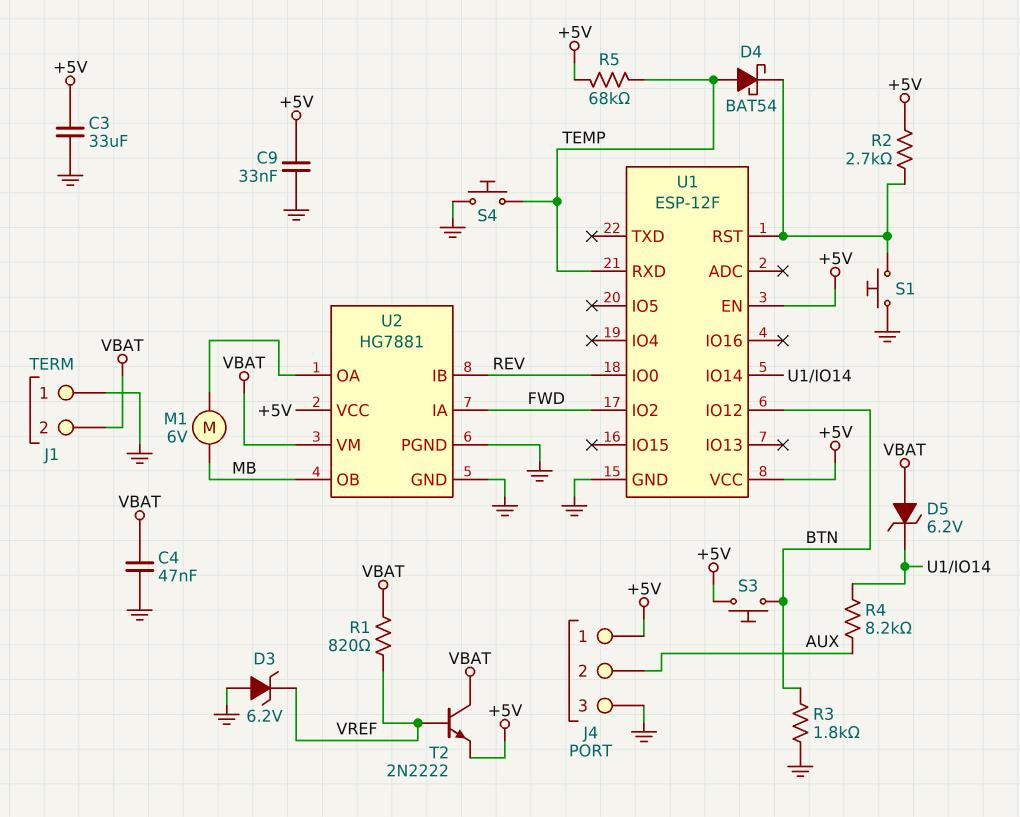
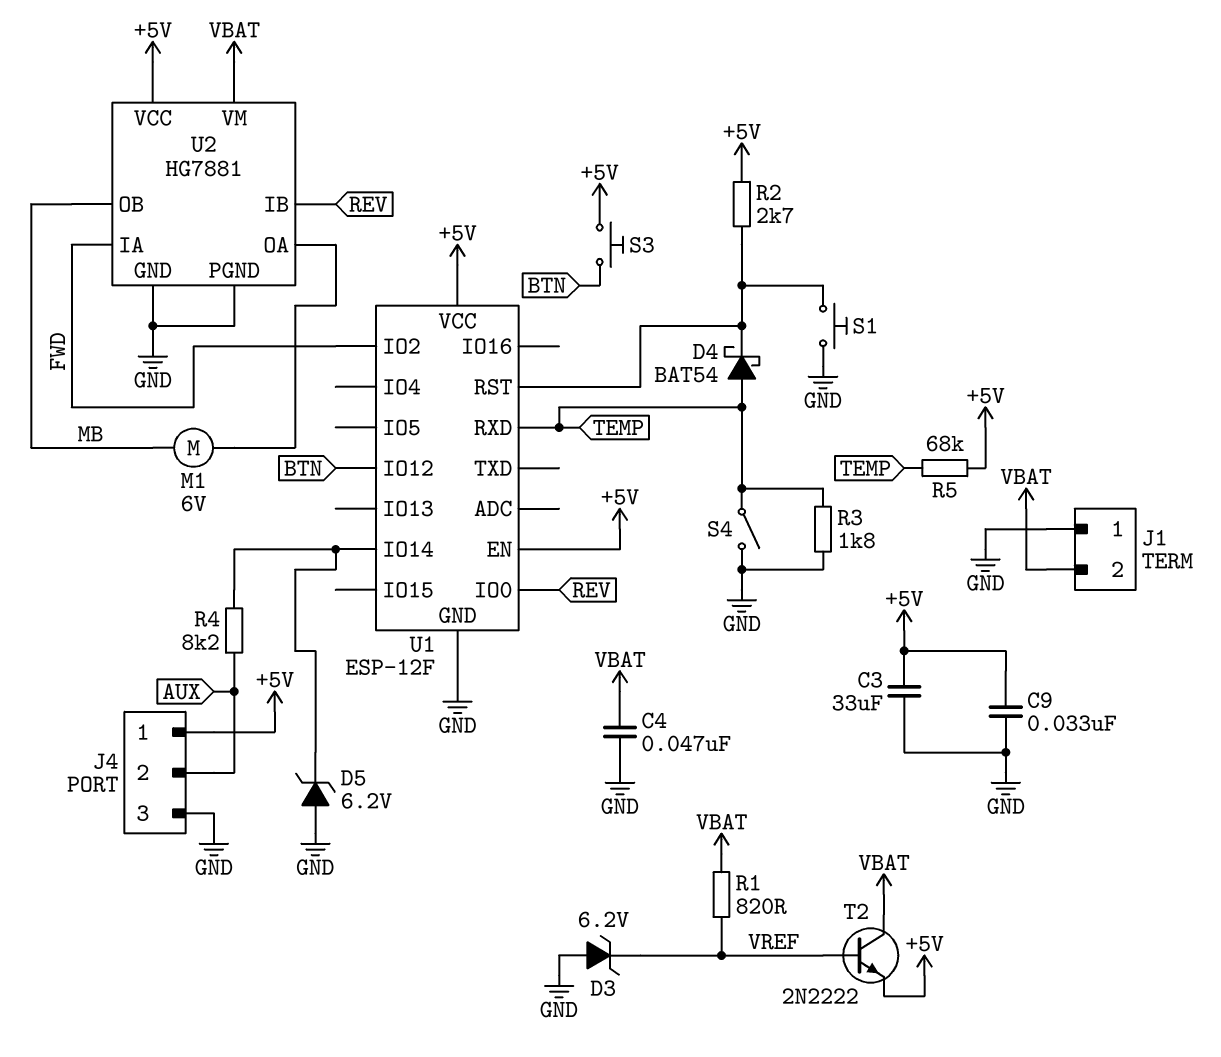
D5: zener 6.2V (A VBAT, K U1/IO14) -> zener 6.2V (A GND, K U1/IO14)
R3: 1.8k (BTN, GND) -> 1.8k (GND, TEMP)
S4: button (GND, TEMP) -> switch (GND, TEMP)

